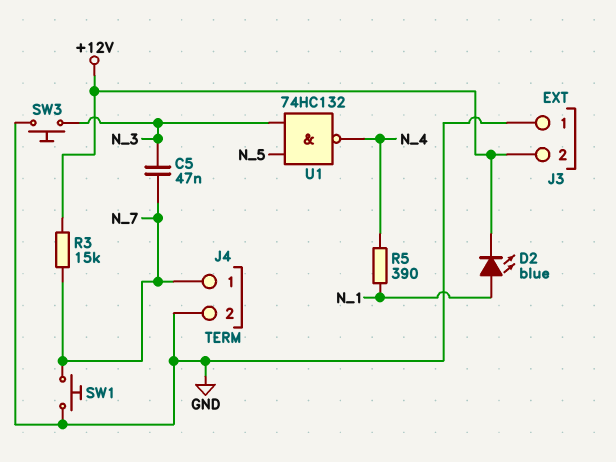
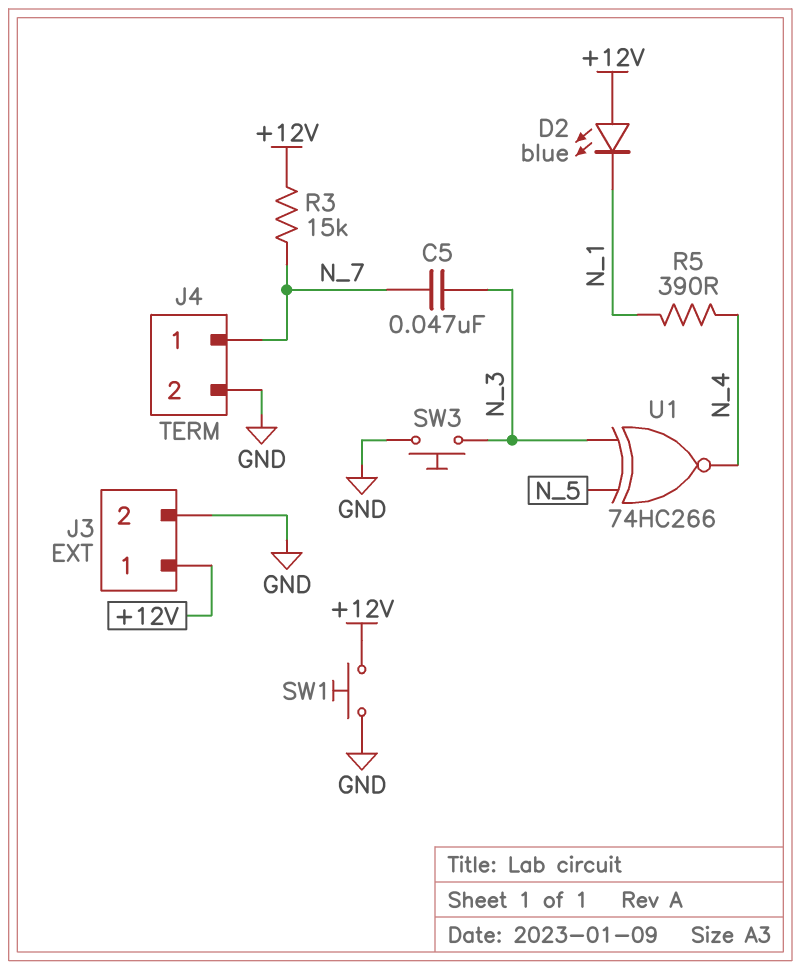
D2: LED blue (A N_1, K +12V) -> LED blue (A +12V, K N_1)
J3 pin 1: GND -> +12V
J3 pin 2: +12V -> GND
SW1: button (GND, N_7) -> button (+12V, GND)
U1: NAND 74HC132 (in N_3, in N_5, out N_4) -> XNOR 74HC266 (in N_3, in N_5, out N_4)

